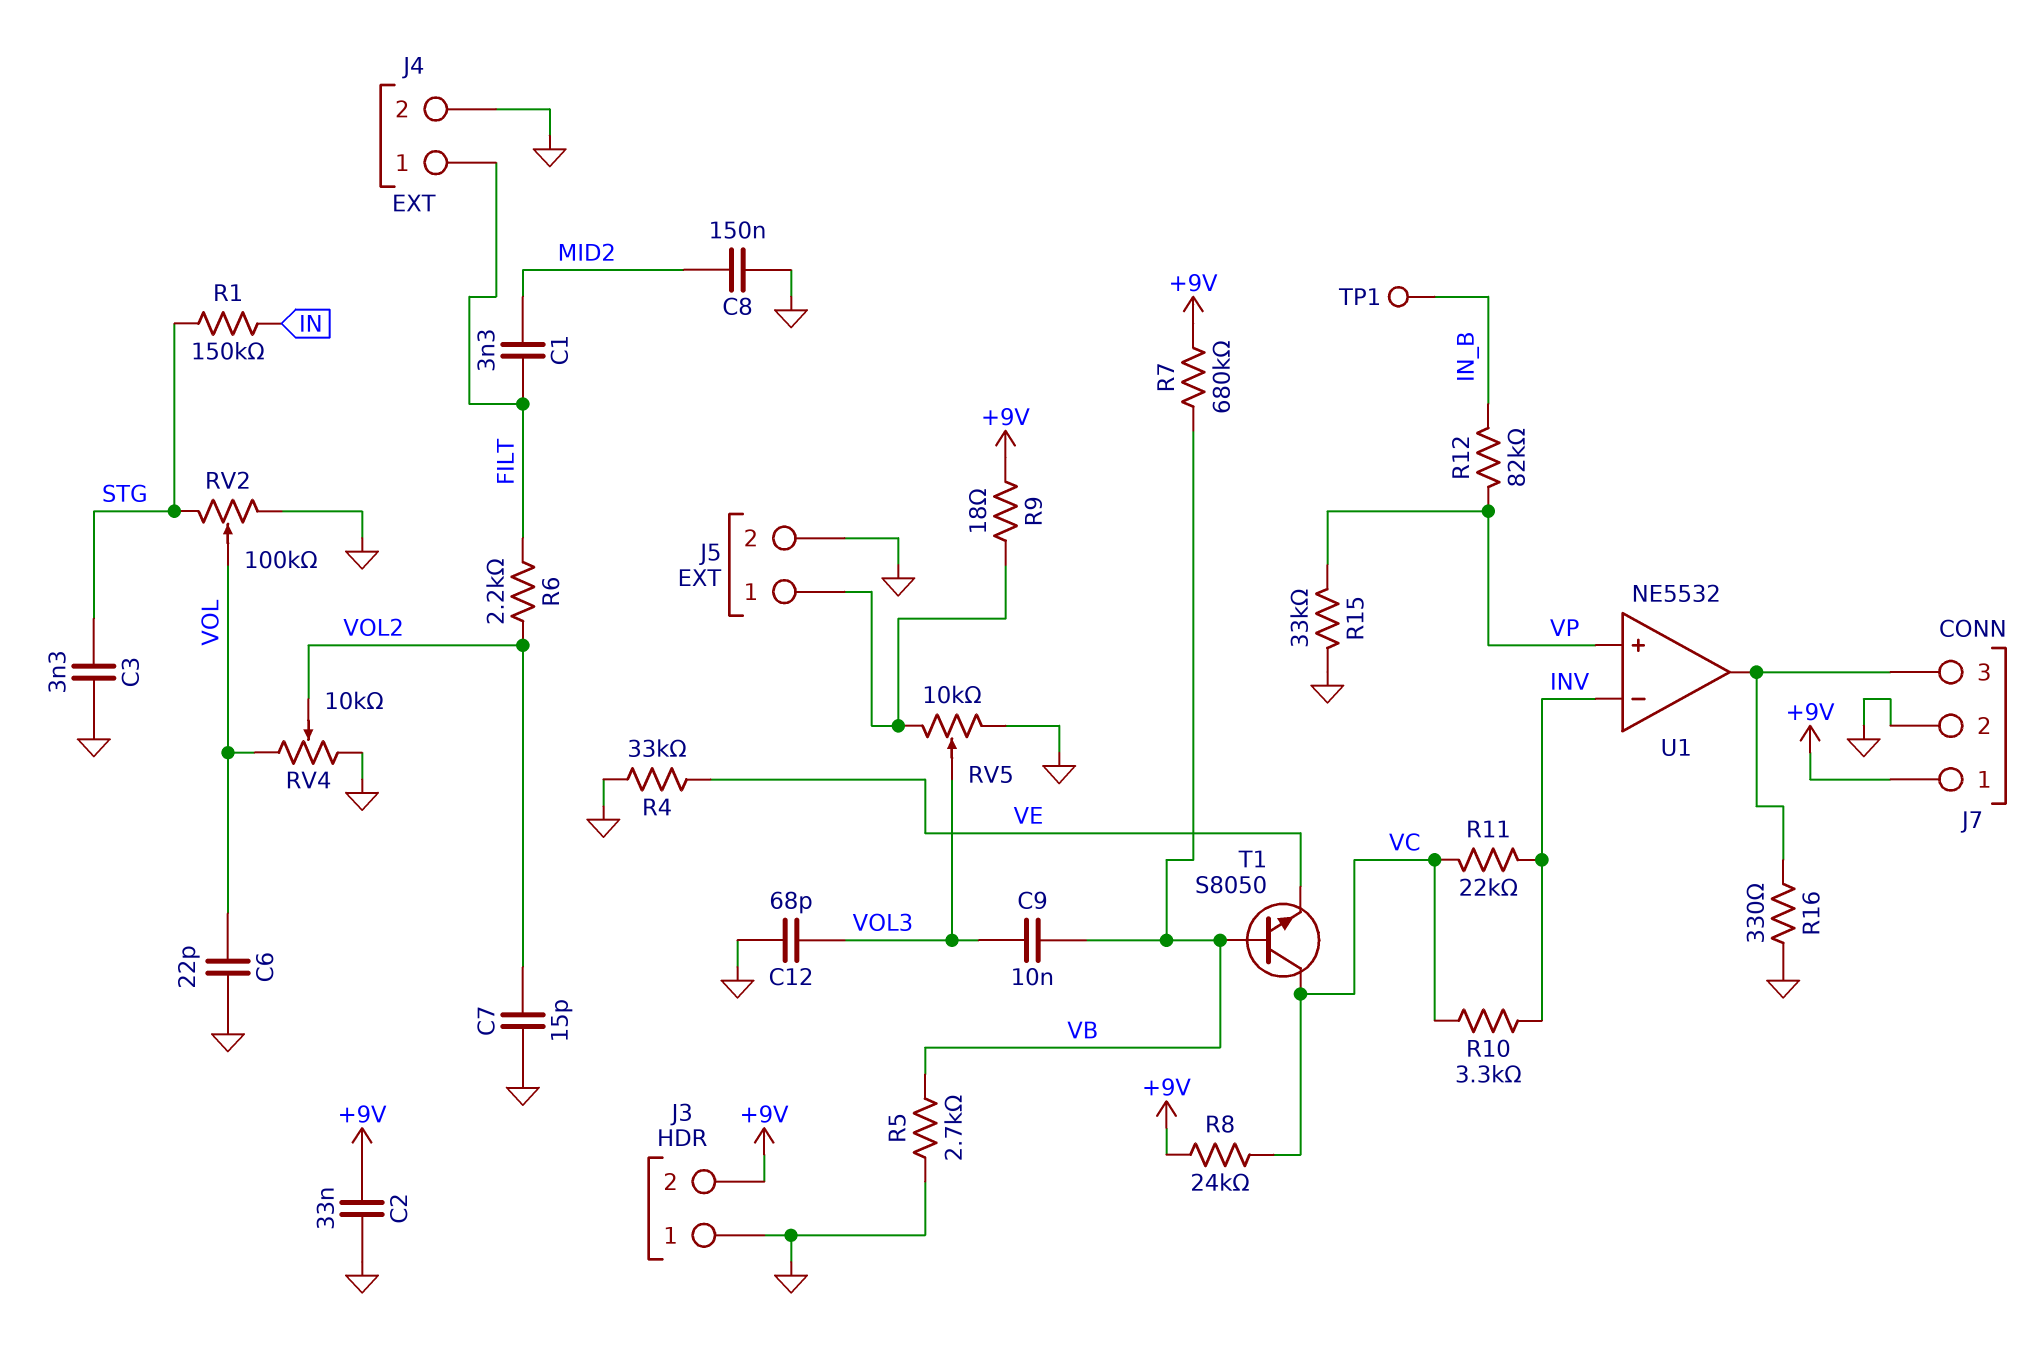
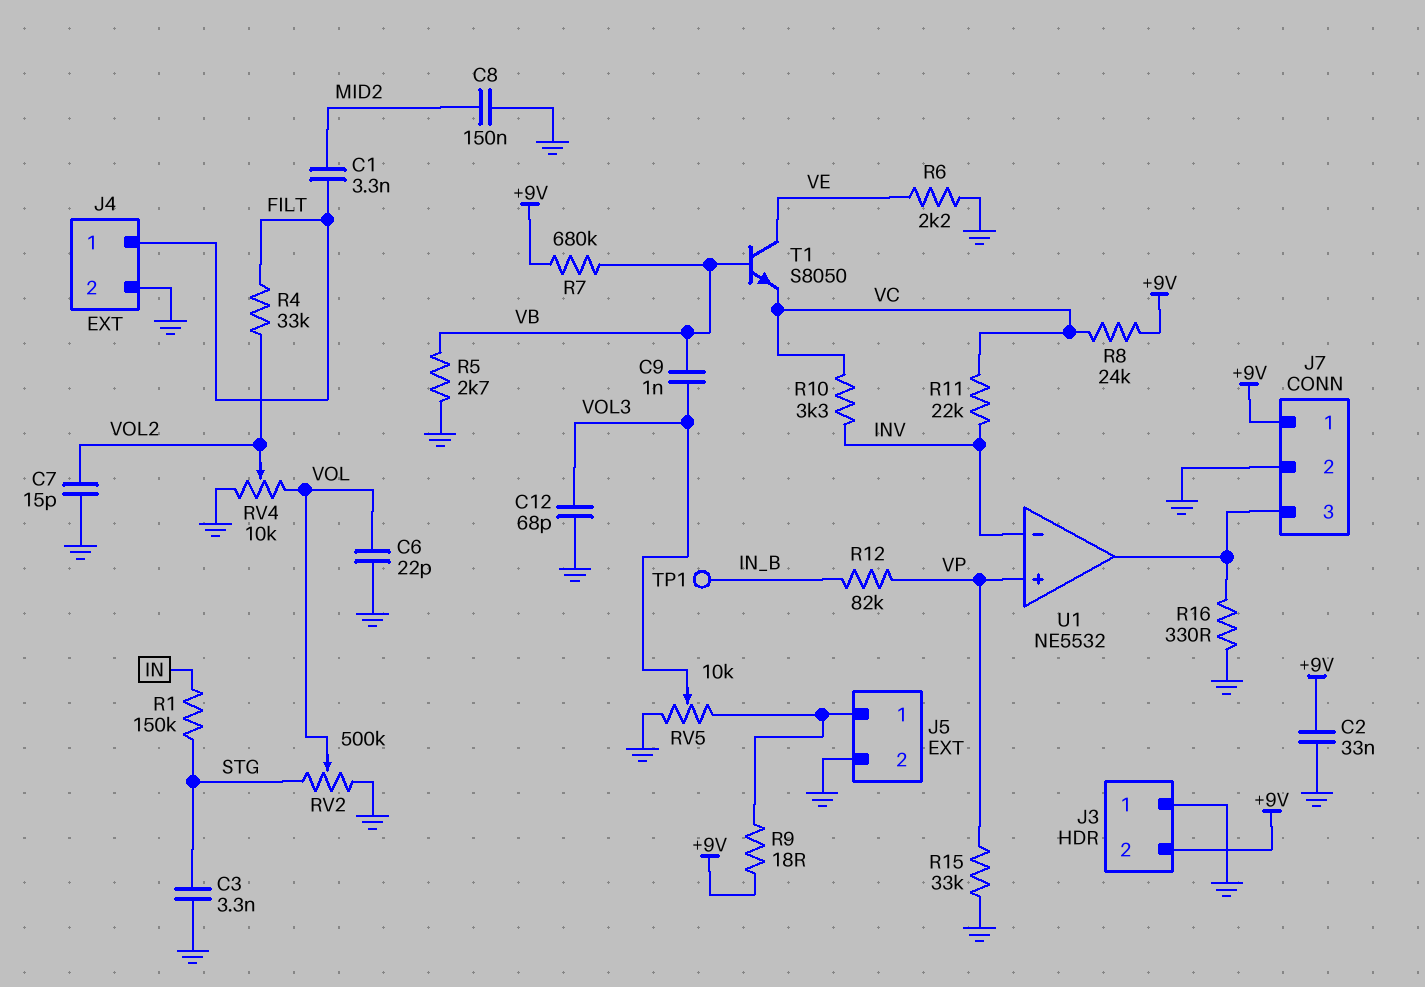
C9: 10nF (VB, VOL3) -> 1nF (VB, VOL3)
R4: 33k (GND, VE) -> 33k (FILT, VOL2)
R6: 2.2k (FILT, VOL2) -> 2.2k (GND, VE)
RV2: 100k (GND, STG, wiper VOL) -> 500k (GND, STG, wiper VOL)
T1: NPN S8050 (B VB, C VC, E VE) -> NPN S8050 (B VB, C VE, E VC)

